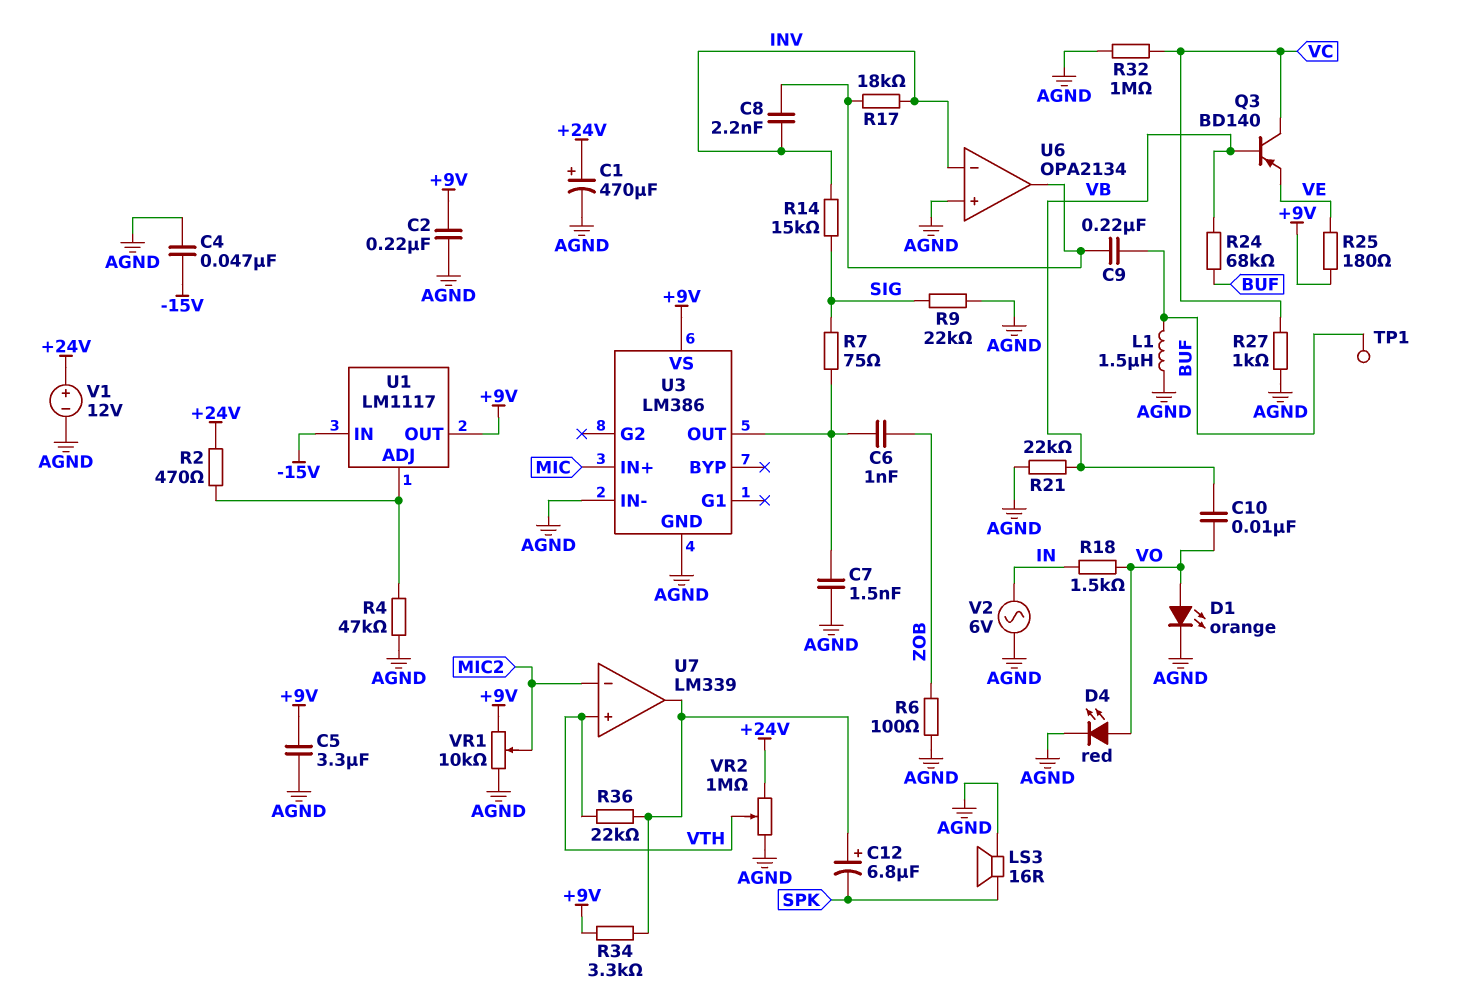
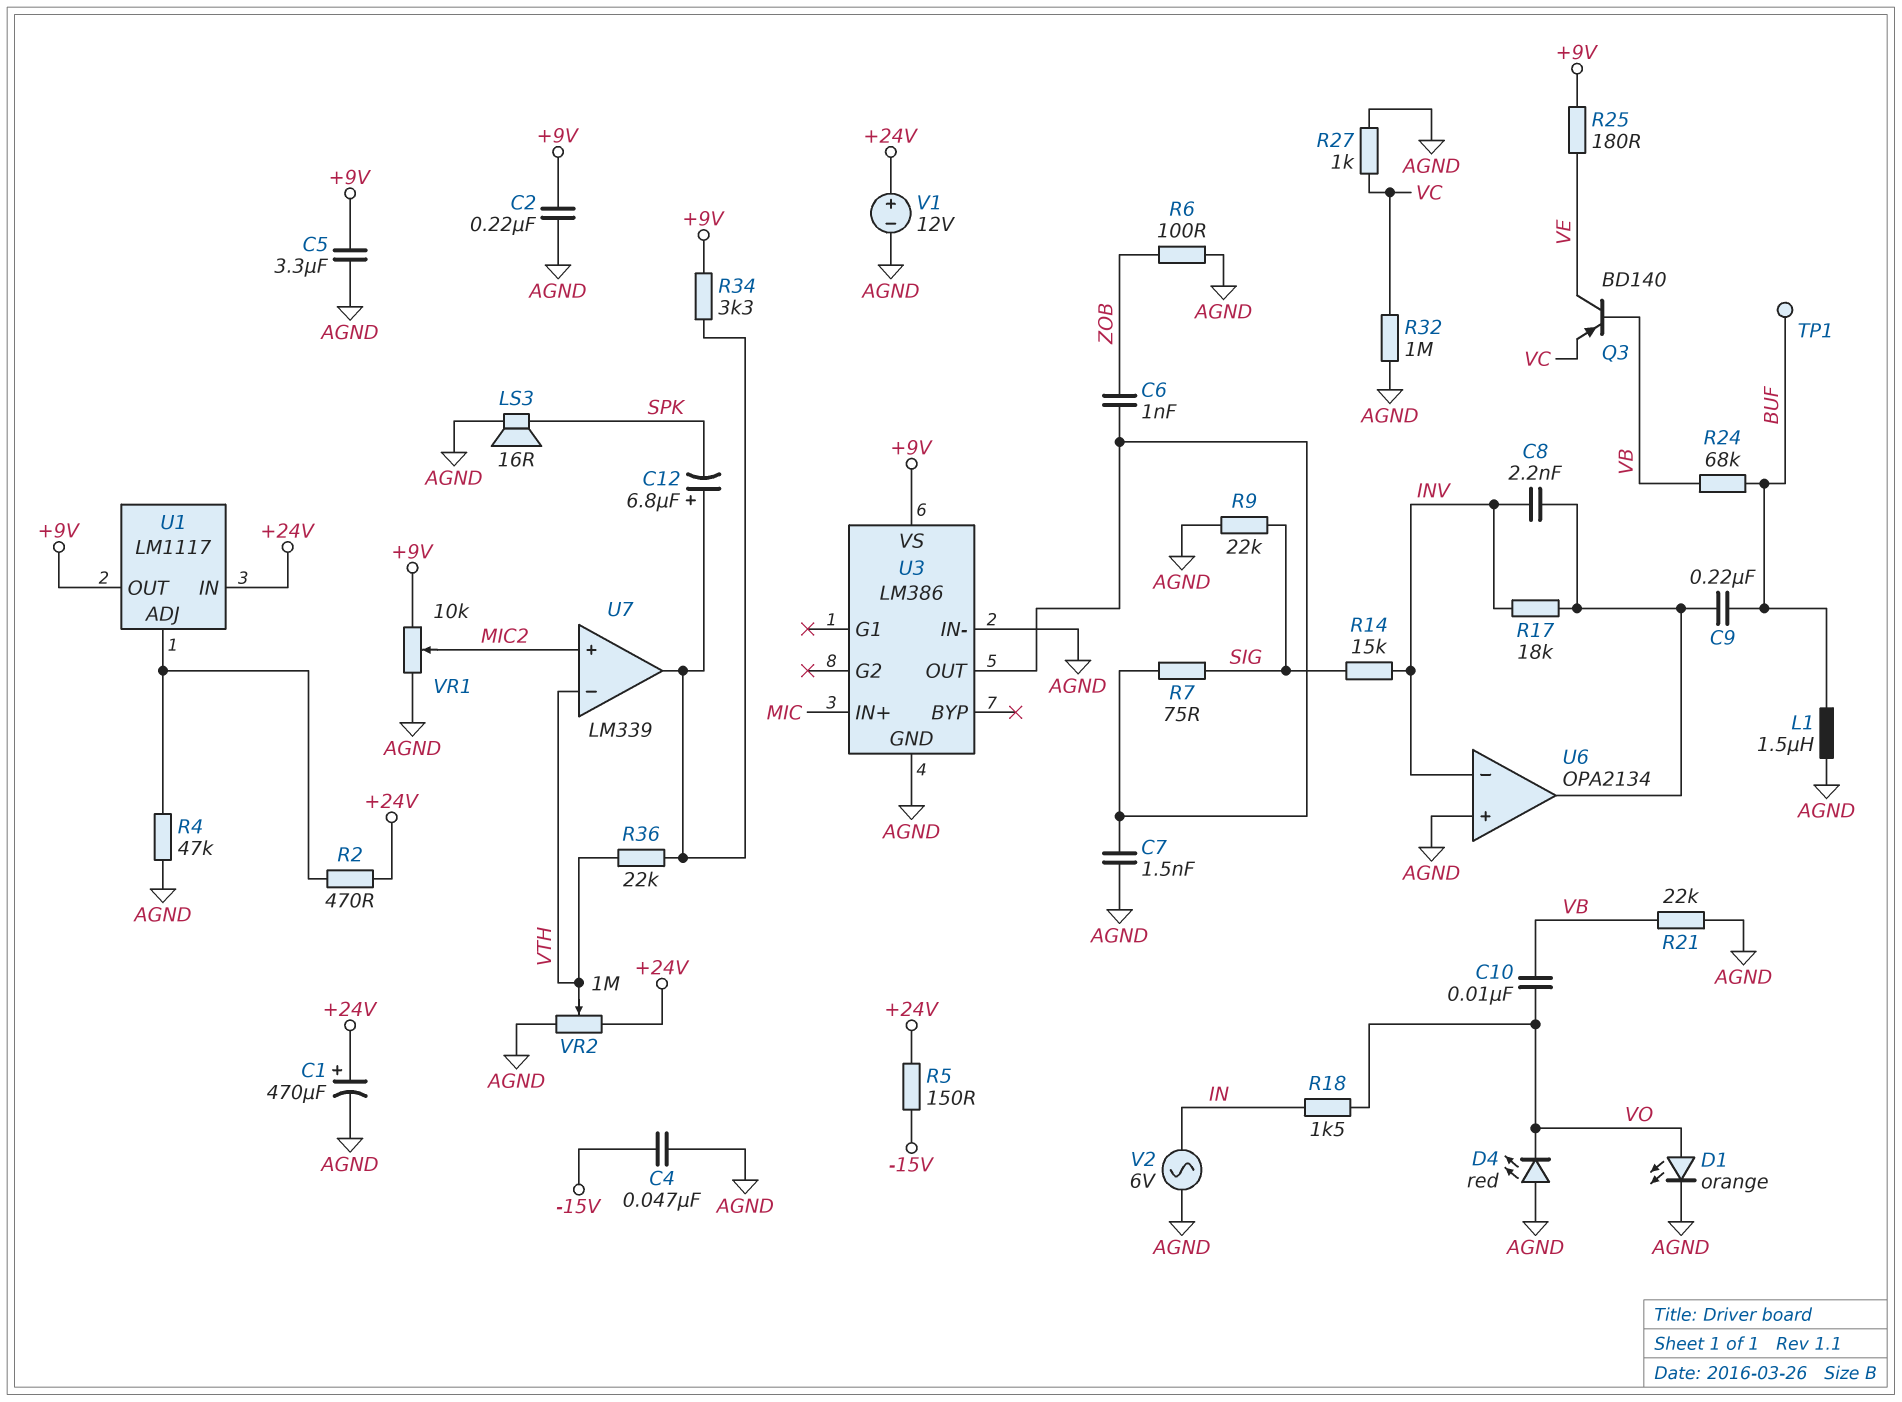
D4: LED red (A VO, K AGND) -> LED red (A AGND, K VO)
Q3: PNP BD140 (B VB, C VC, E VE) -> PNP BD140 (B VB, C VE, E VC)
R5: none -> 150 (+24V, -15V)
U1 pin IN: -15V -> +24V
U7 pin in+: VTH -> MIC2
U7 pin in-: MIC2 -> VTH

